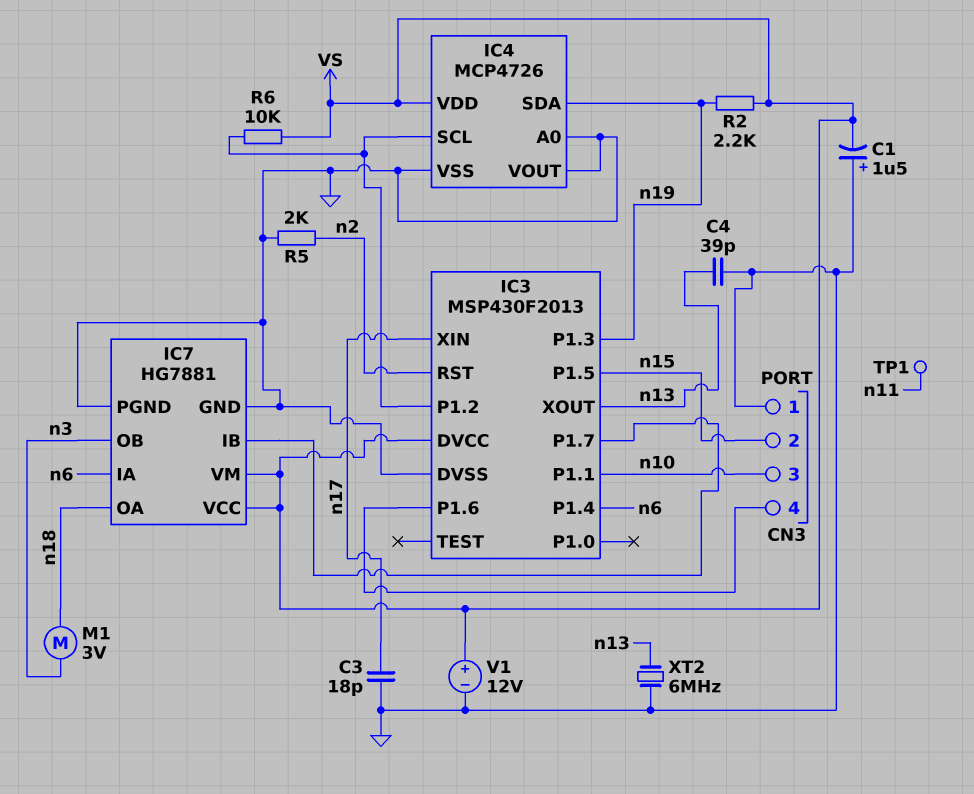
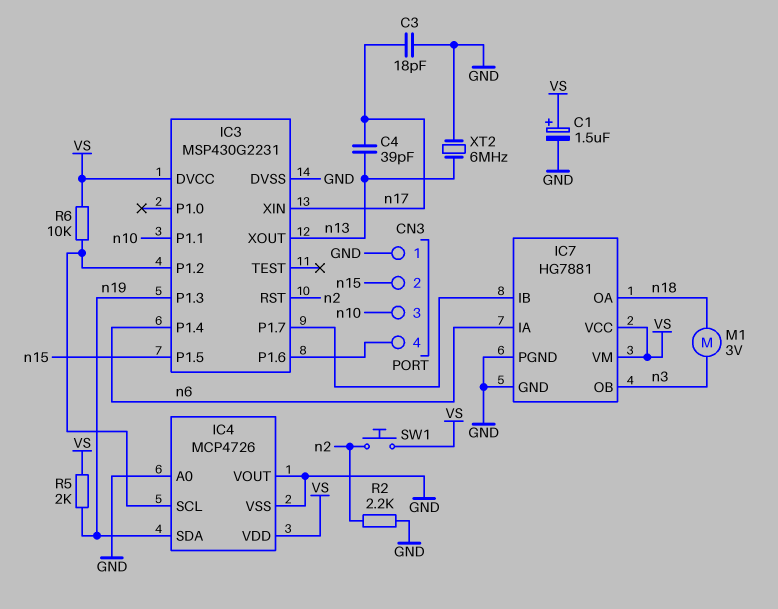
C1: 1.5uF (plus GND, minus VS) -> 1.5uF (plus VS, minus GND)
C4: 39pF (GND, n13) -> 39pF (n13, n17)
IC3: MSP430F2013 -> MSP430G2231
R2: 2.2k (VS, n19) -> 2.2k (GND, n2)
R5: 2k (GND, n2) -> 2k (VS, n19)
SW1: none -> button (VS, n2)
TP1: test point (n11) -> none
V1: 12V (plus VS, minus GND) -> none

